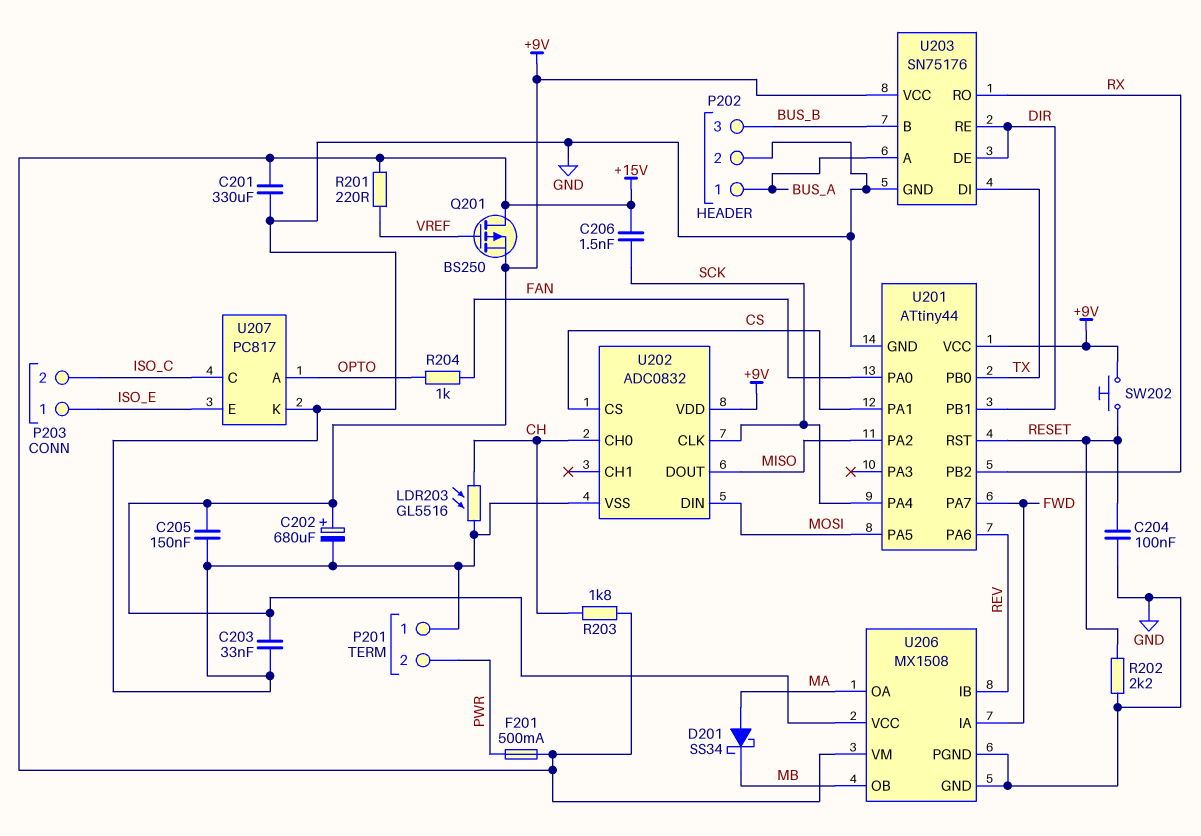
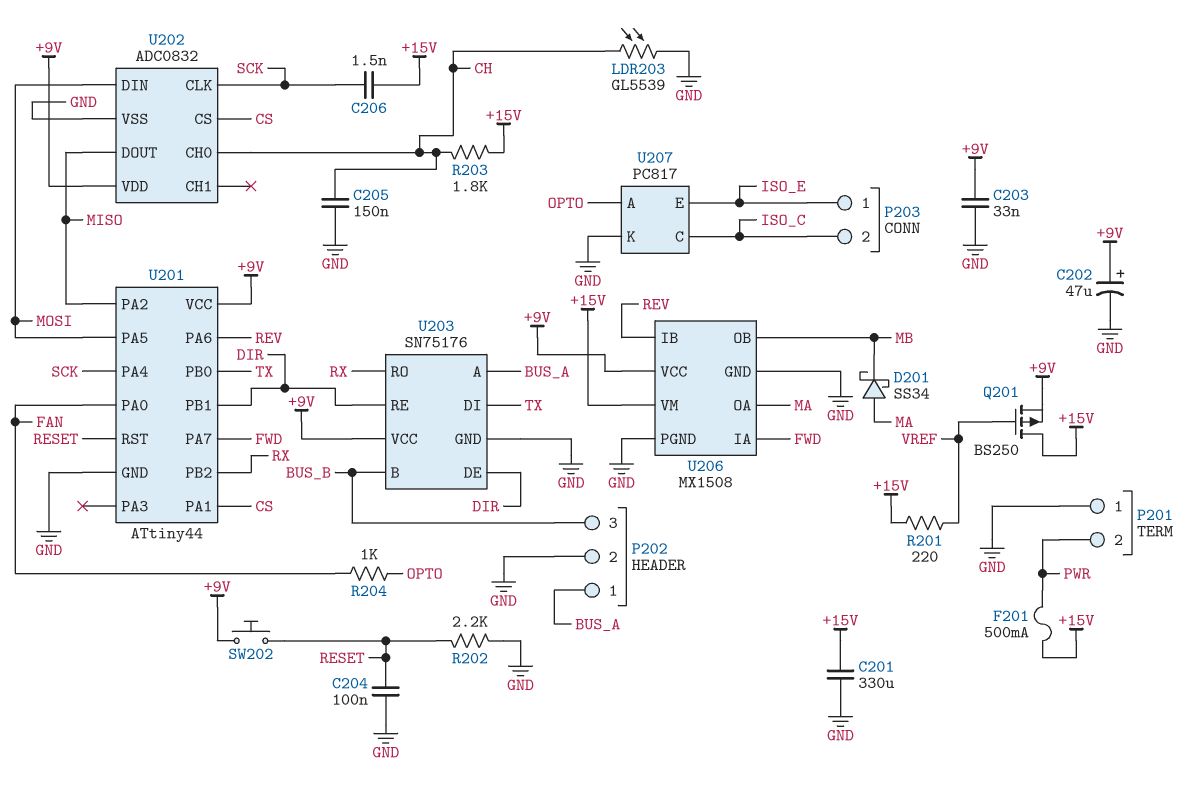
C202: 680uF (plus +9V, minus GND) -> 47uF (plus +9V, minus GND)
C205: 150nF (+9V, GND) -> 150nF (CH, GND)
LDR203: GL5516 (CH, GND) -> GL5539 (CH, GND)

